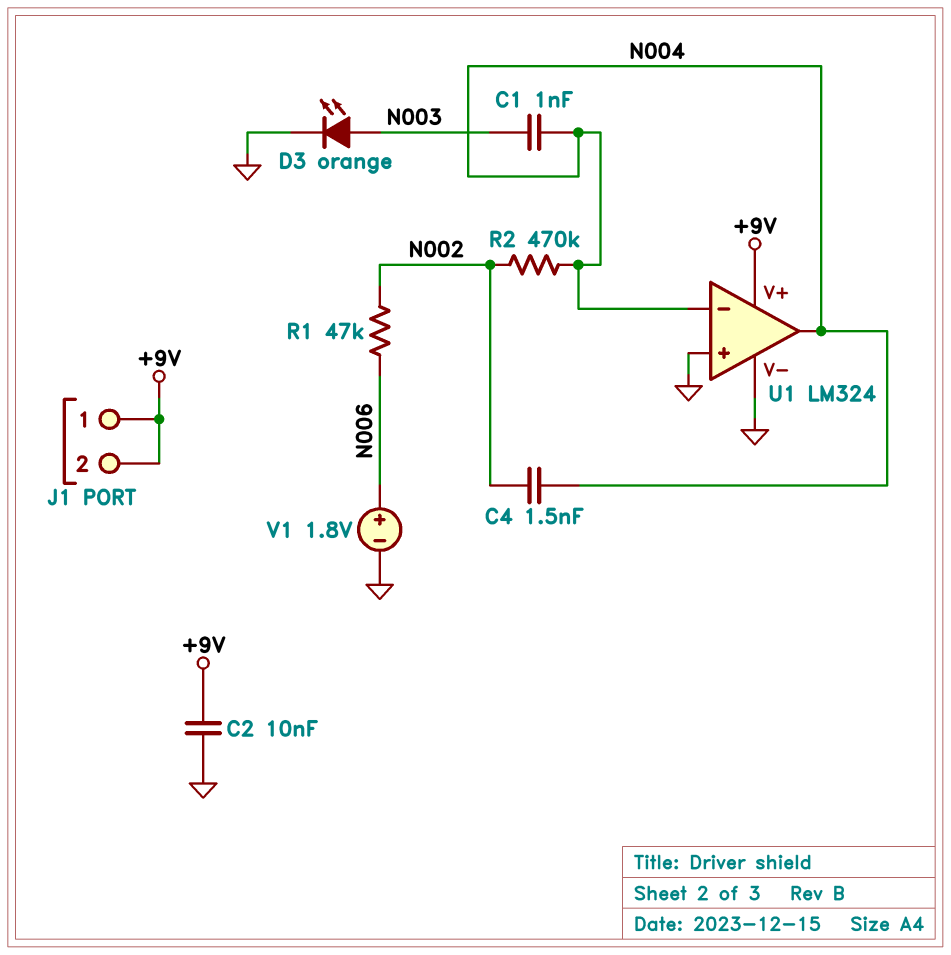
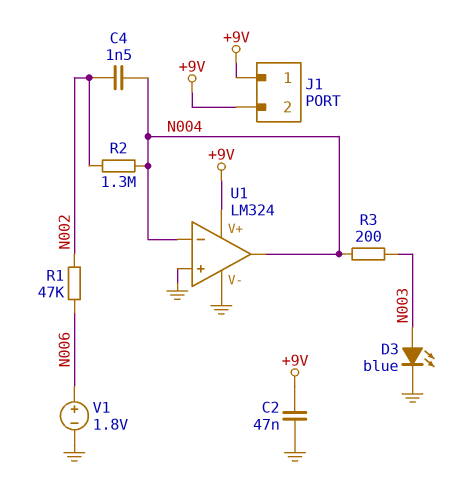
C1: 1nF (N003, N004) -> none
C2: 10nF (+9V, GND) -> 47nF (+9V, GND)
D3: LED orange (A N003, K GND) -> LED blue (A N003, K GND)
R2: 470k (N002, N004) -> 1.3M (N002, N004)
R3: none -> 200 (N003, N004)

